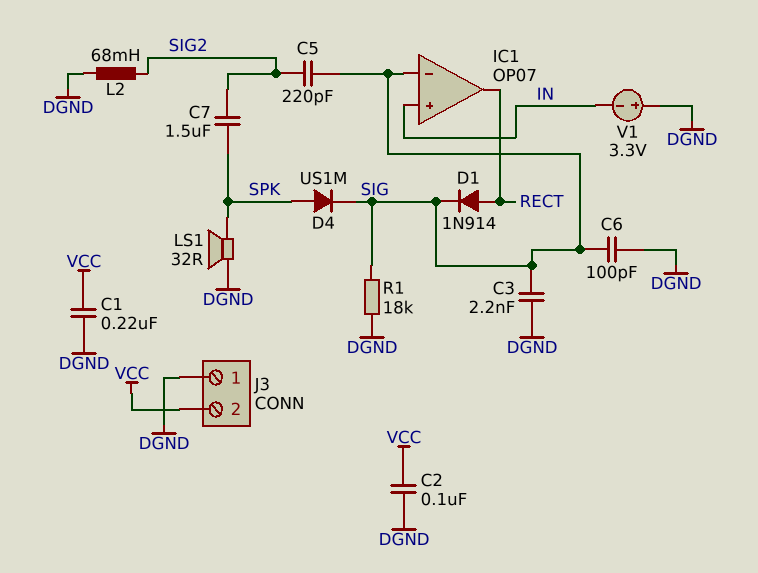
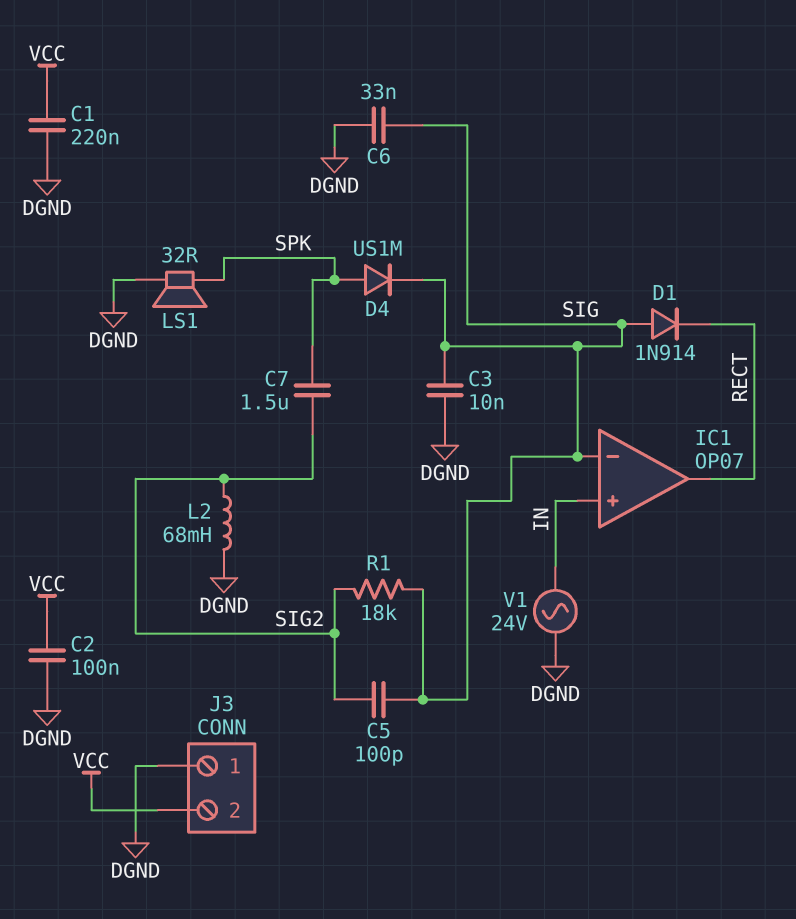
C3: 2.2nF (DGND, SIG) -> 10nF (DGND, SIG)
C5: 220pF (SIG, SIG2) -> 100pF (SIG, SIG2)
C6: 100pF (DGND, SIG) -> 33nF (DGND, SIG)
D1: diode 1N914 (A RECT, K SIG) -> diode 1N914 (A SIG, K RECT)
R1: 18k (DGND, SIG) -> 18k (SIG, SIG2)
V1: 3.3V (plus DGND, minus IN) -> AC 24V (DGND, IN)

